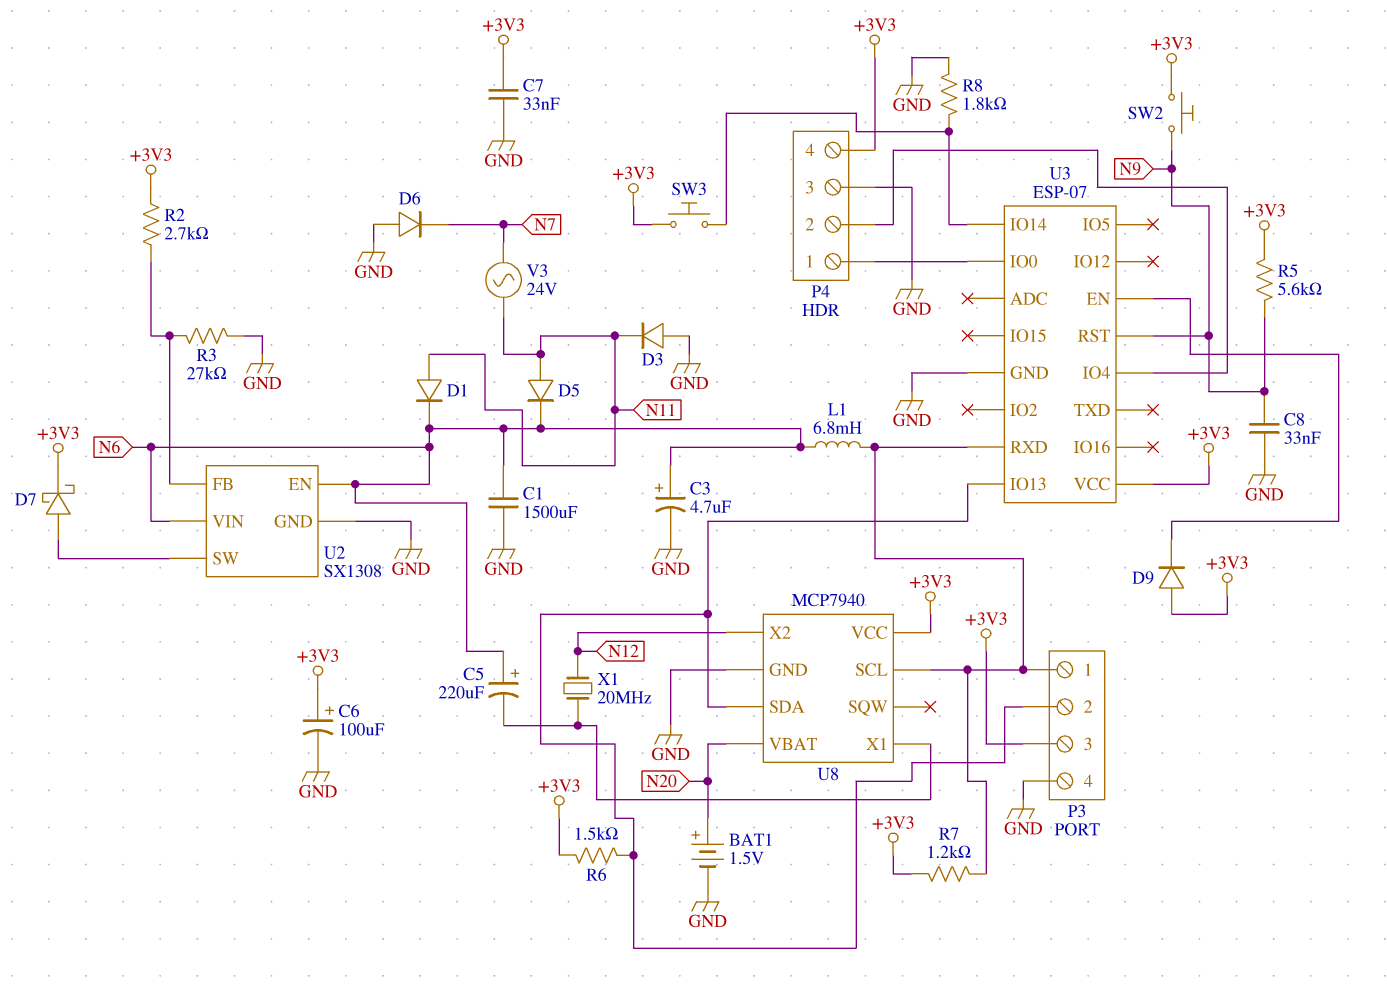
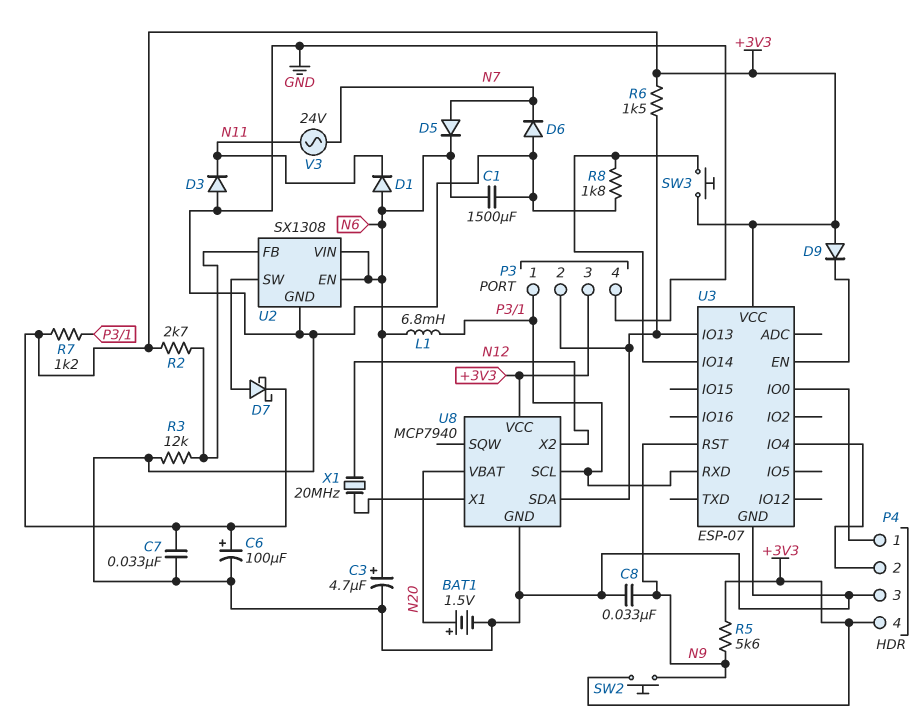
C5: 220uF (plus N6, minus U8/X1) -> none
D1: diode (A N11, K N6) -> diode (A N6, K N11)
D5: diode (A N11, K N6) -> diode (A N7, K N6)
R3: 27k (GND, U2/FB) -> 12k (GND, U2/FB)

